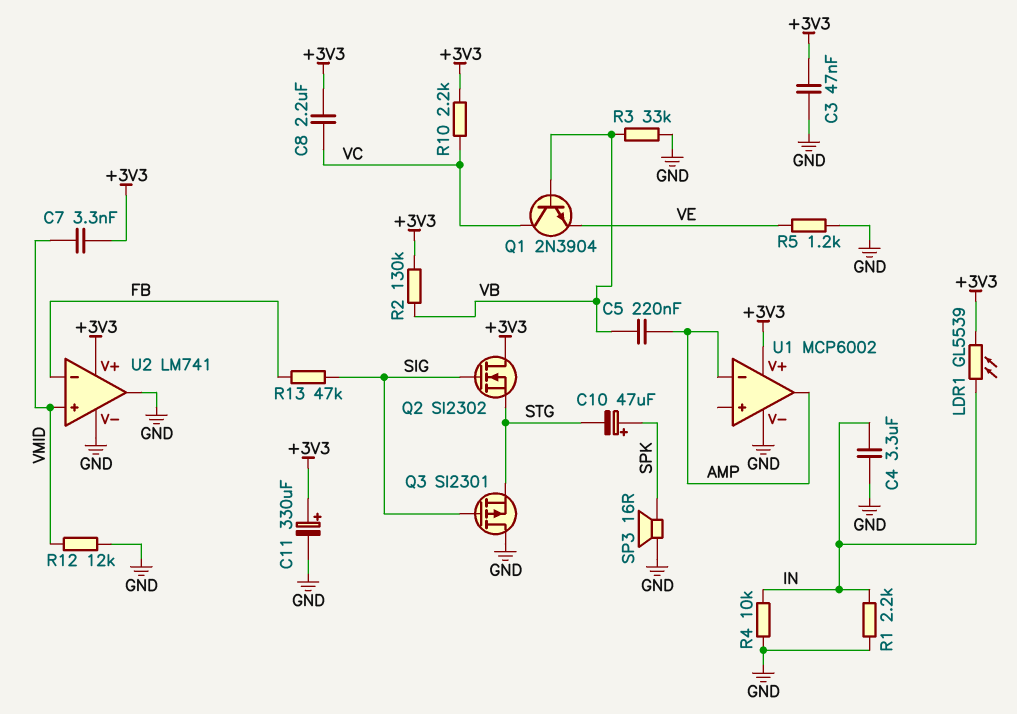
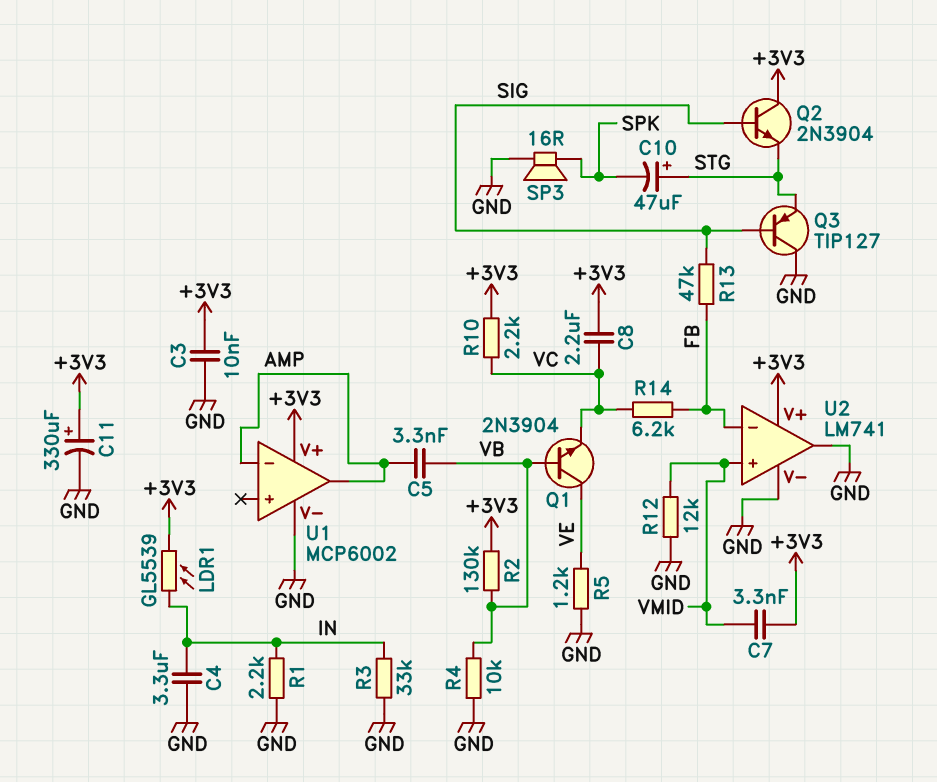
C3: 47nF (+3V3, GND) -> 10nF (+3V3, GND)
C5: 220nF (AMP, VB) -> 3.3nF (AMP, VB)
C10: 47uF (plus SPK, minus STG) -> 47uF (plus STG, minus SPK)
Q1: NPN 2N3904 (B VB, C VC, E VE) -> NPN 2N3904 (B VB, C VE, E VC)
Q2: NMOS SI2302 (G SIG, D +3V3, S STG) -> NPN 2N3904 (B SIG, C +3V3, E STG)
Q3: PMOS SI2301 (G SIG, D GND, S STG) -> PNP TIP127 (B SIG, C GND, E STG)
R3: 33k (GND, VB) -> 33k (GND, IN)
R4: 10k (GND, IN) -> 10k (GND, VB)
R14: none -> 6.2k (FB, VC)

